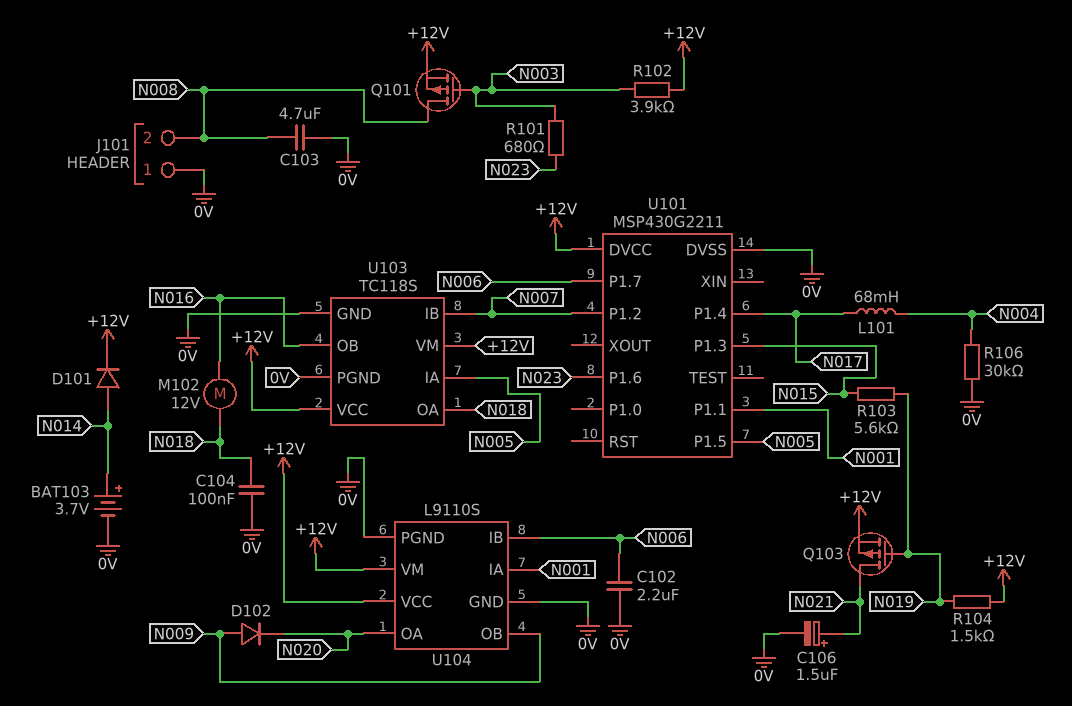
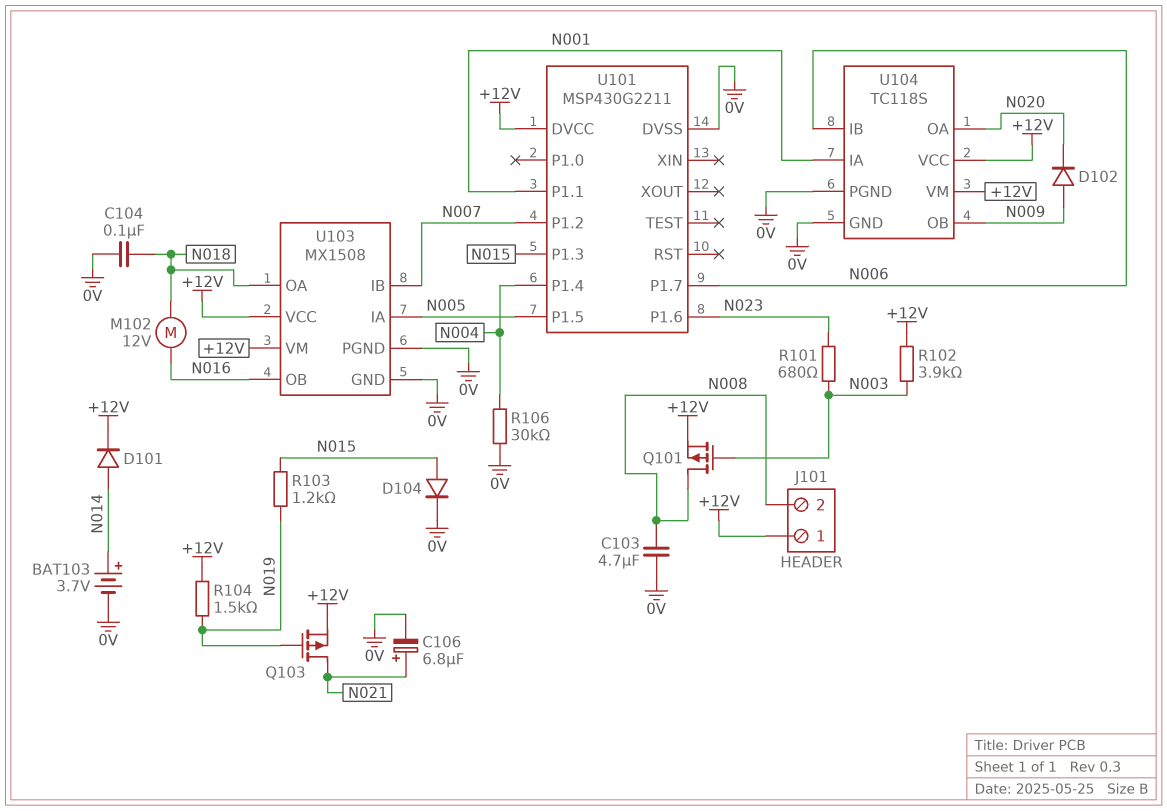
C102: 2.2uF (0V, N006) -> none
C106: 1.5uF (plus N021, minus 0V) -> 6.8uF (plus N021, minus 0V)
D104: none -> diode (A N015, K 0V)
J101 pin 1: 0V -> +12V
L101: 68mH (N004, N017) -> none
R103: 5.6k (N015, N019) -> 1.2k (N015, N019)
U101 pin P1.4: N017 -> N004
U103: TC118S -> MX1508
U104: L9110S -> TC118S

